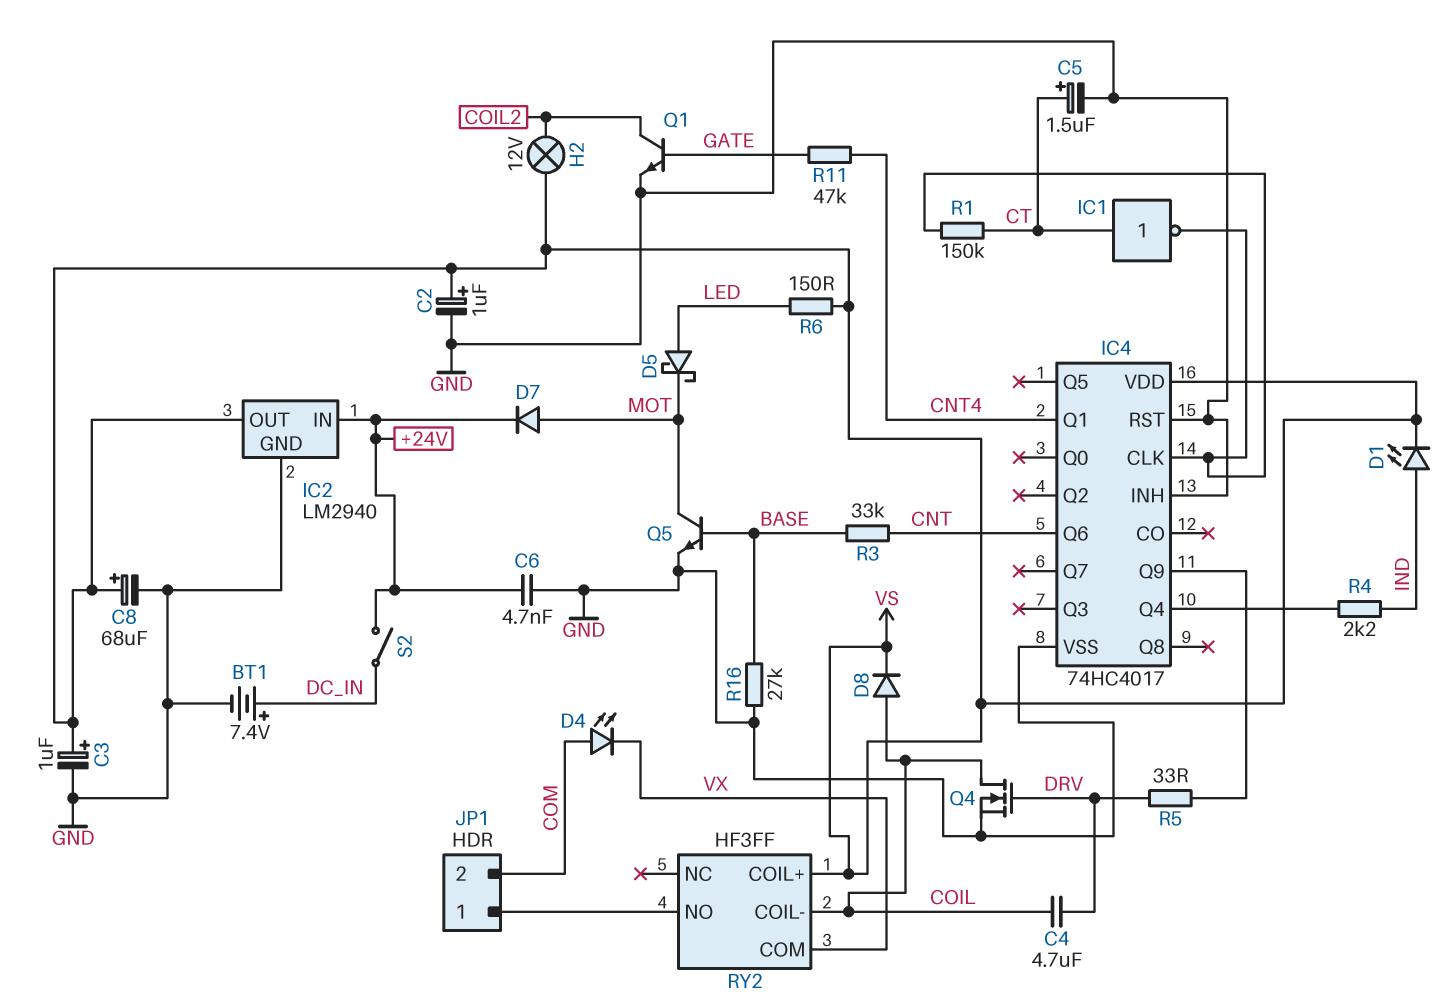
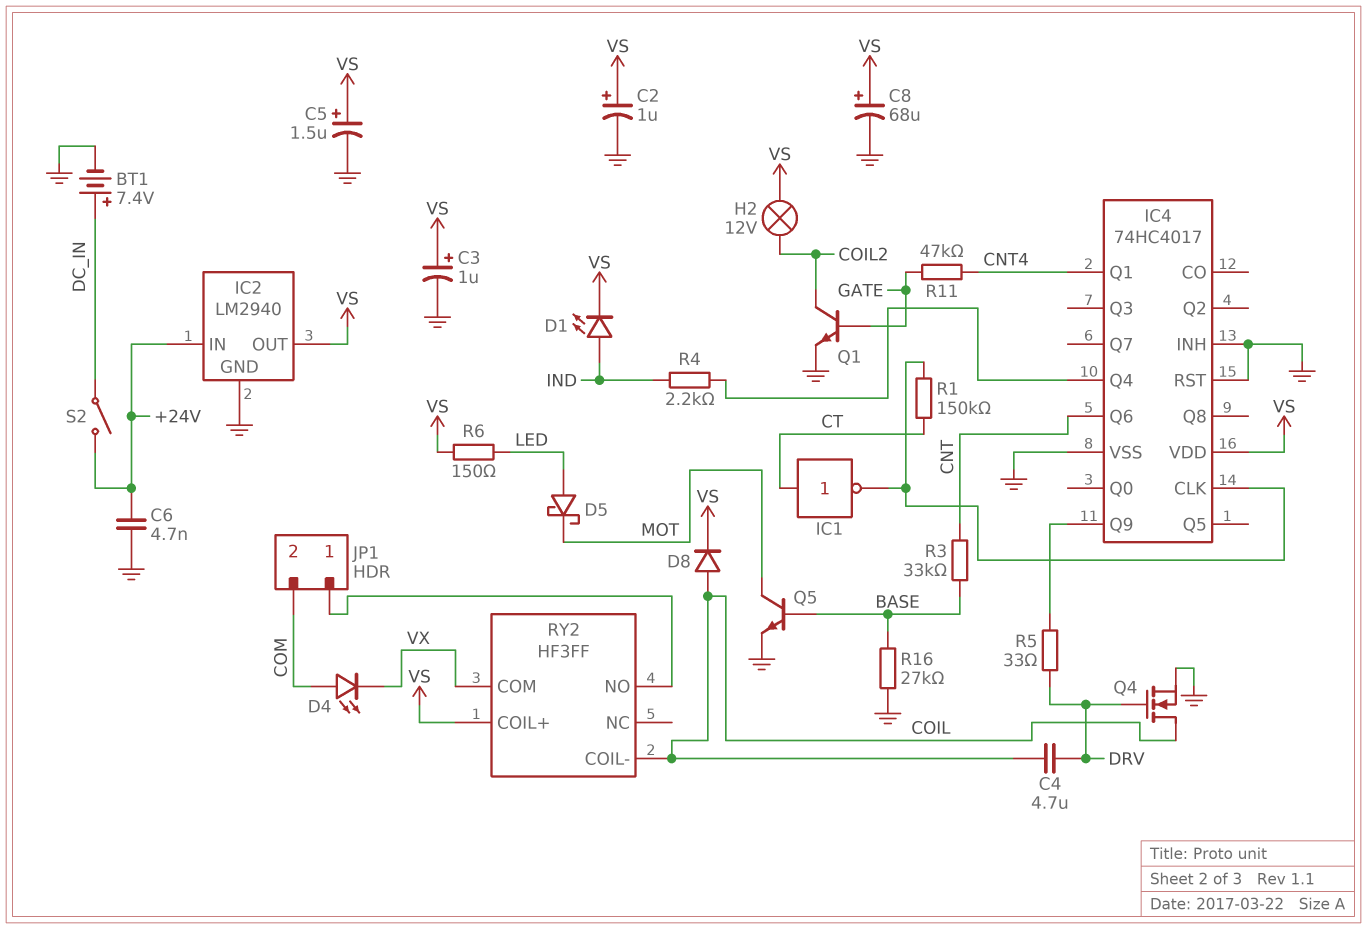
C5: 1.5uF (plus CT, minus GND) -> 1.5uF (plus VS, minus GND)
D7: diode (A MOT, K +24V) -> none

